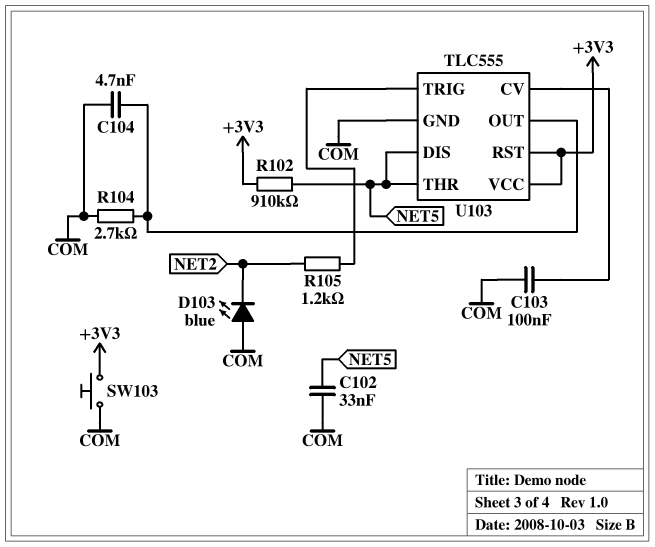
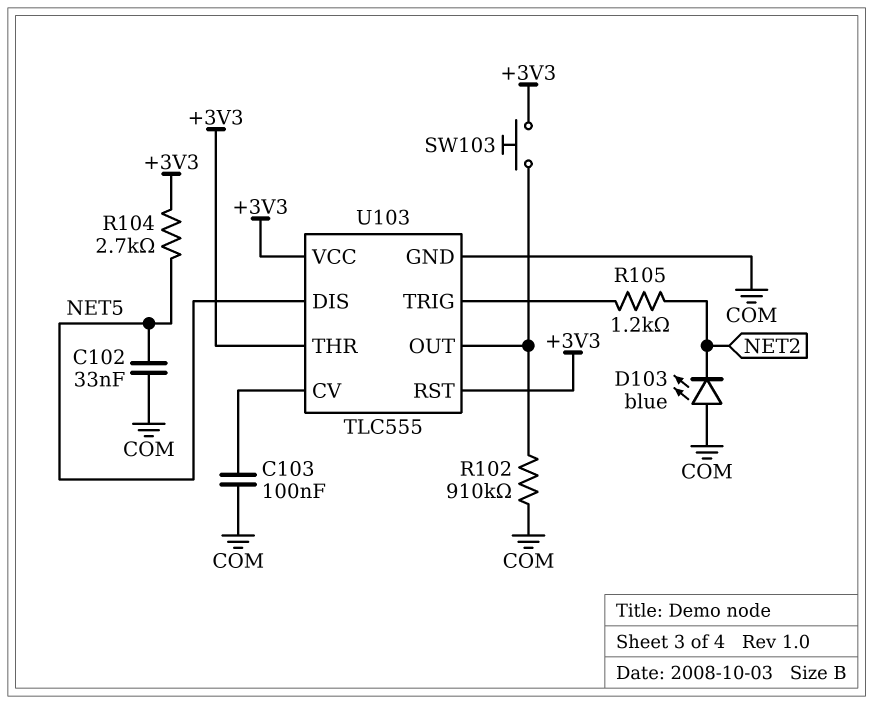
C104: 4.7nF (COM, U103/OUT) -> none
R102: 910k (+3V3, NET5) -> 910k (COM, U103/OUT)
R104: 2.7k (COM, U103/OUT) -> 2.7k (+3V3, NET5)
SW103: button (+3V3, COM) -> button (+3V3, U103/OUT)
U103 pin THR: NET5 -> +3V3

